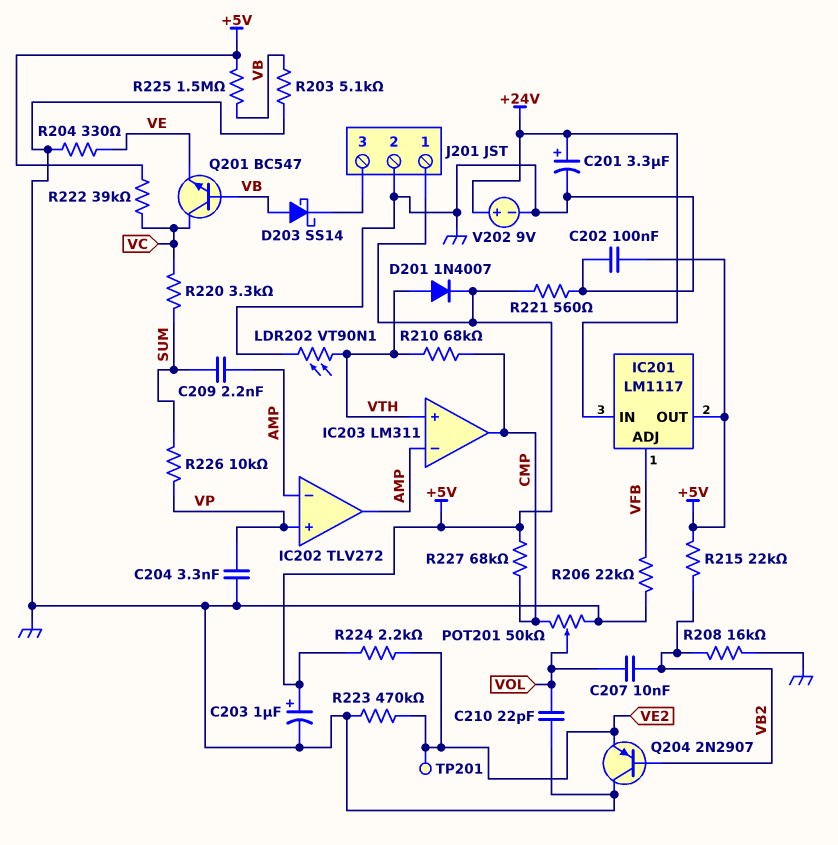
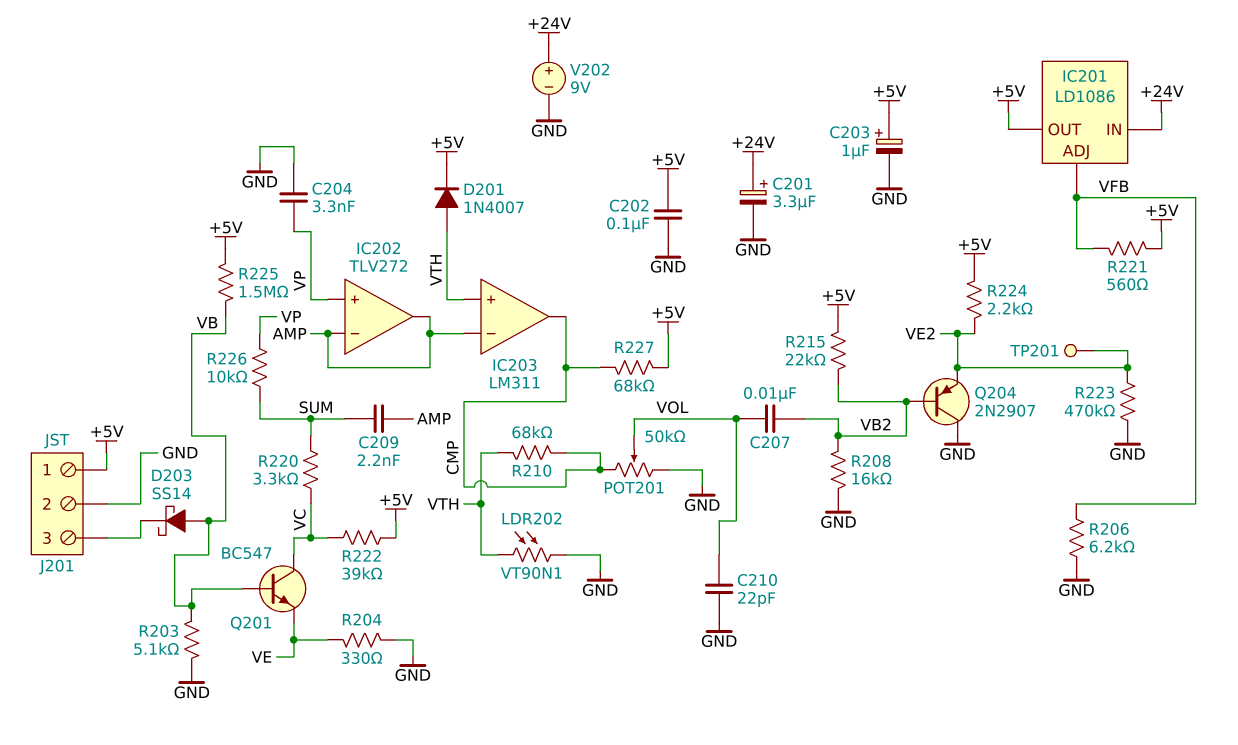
IC201: LM1117 -> LD1086
R206: 22k (GND, VFB) -> 6.2k (GND, VFB)
R221: 560 (+5V, GND) -> 560 (+5V, VFB)

